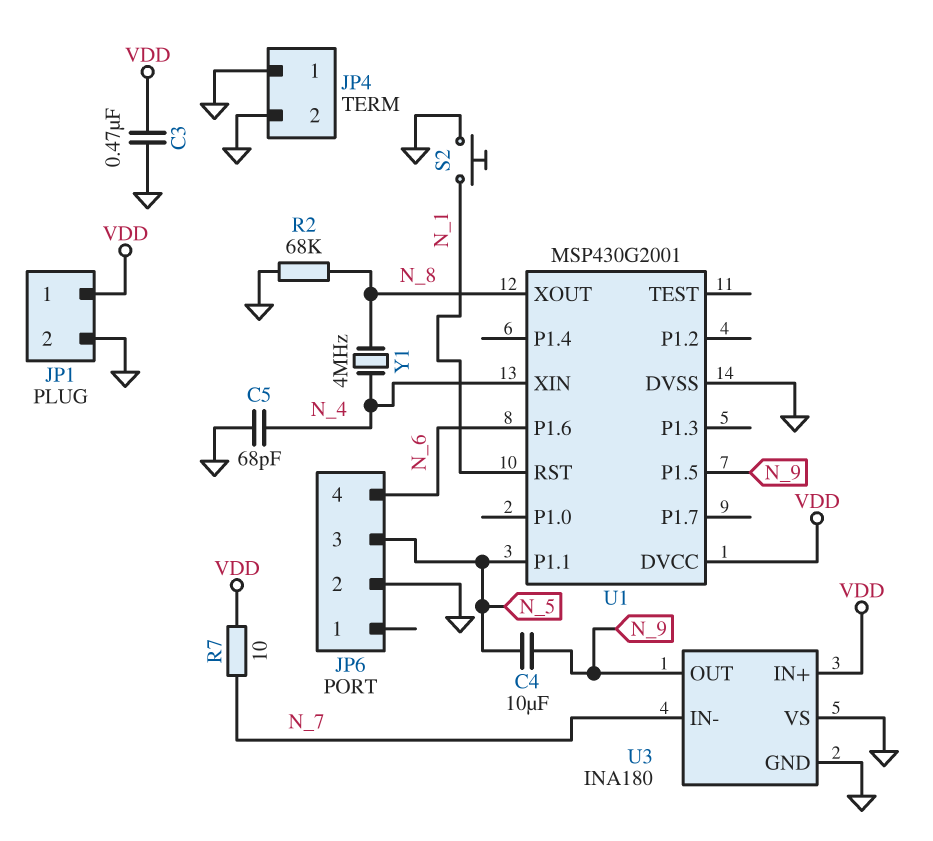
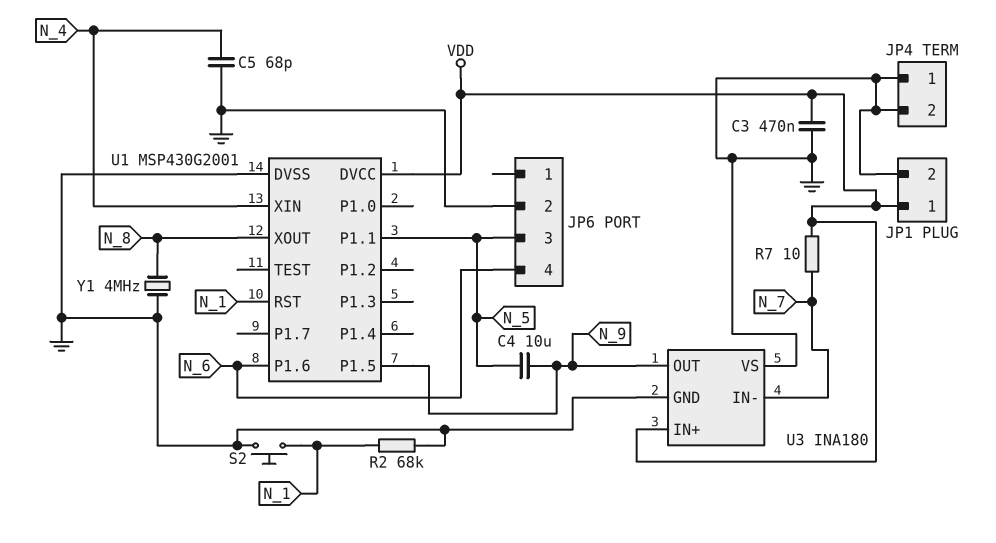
R2: 68k (GND, N_8) -> 68k (GND, N_1)
Y1: 4MHz (N_4, N_8) -> 4MHz (GND, N_8)

